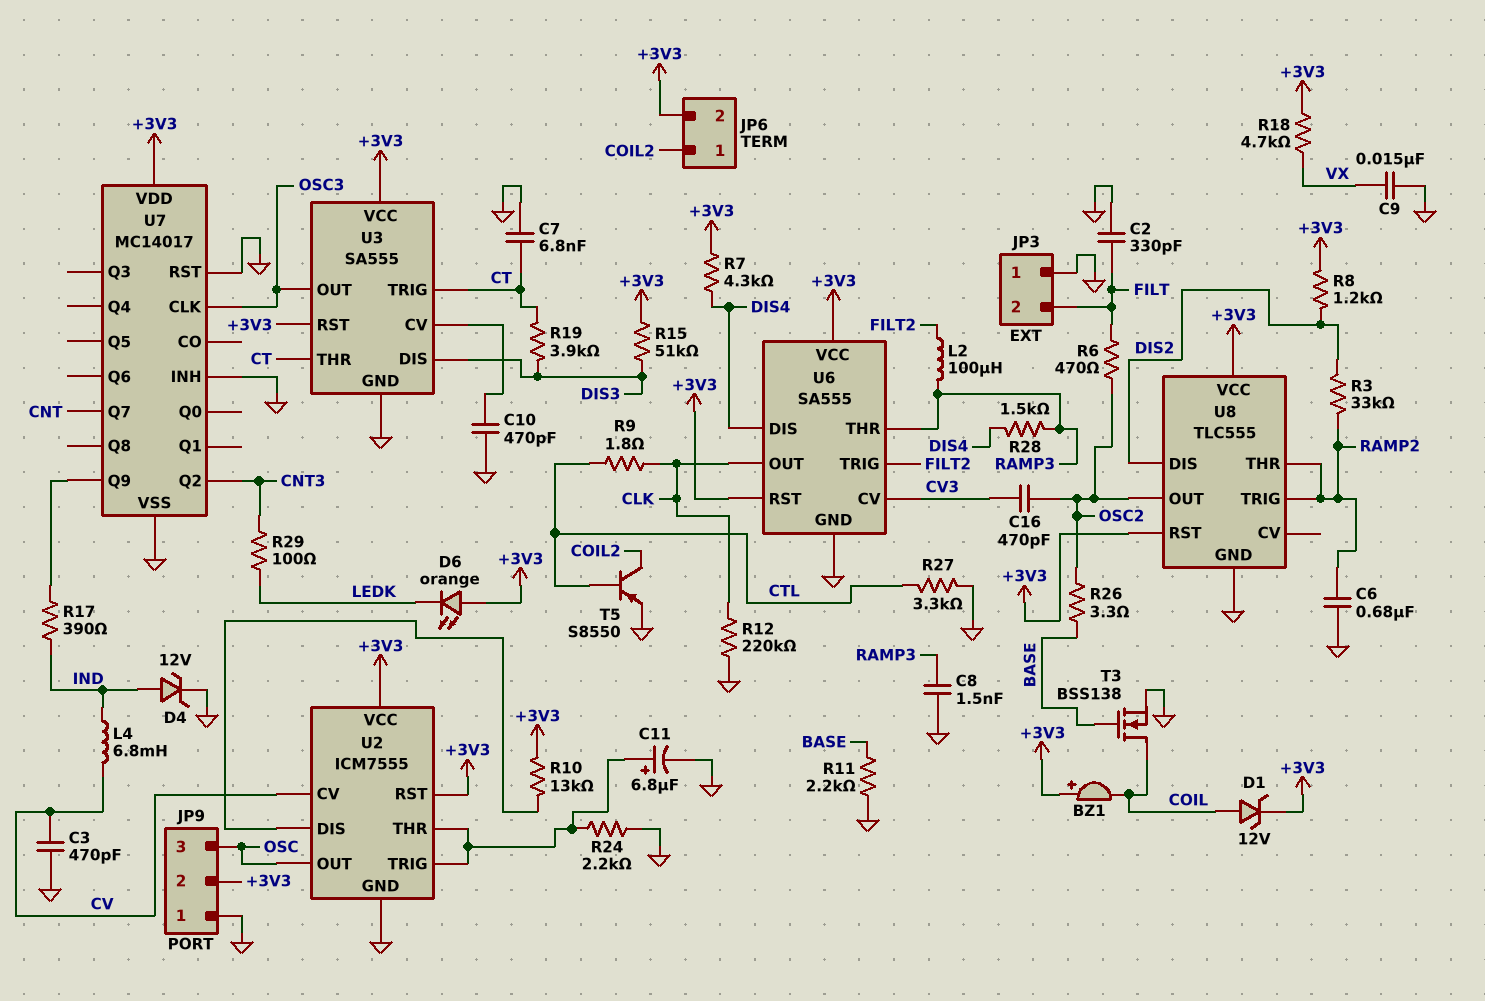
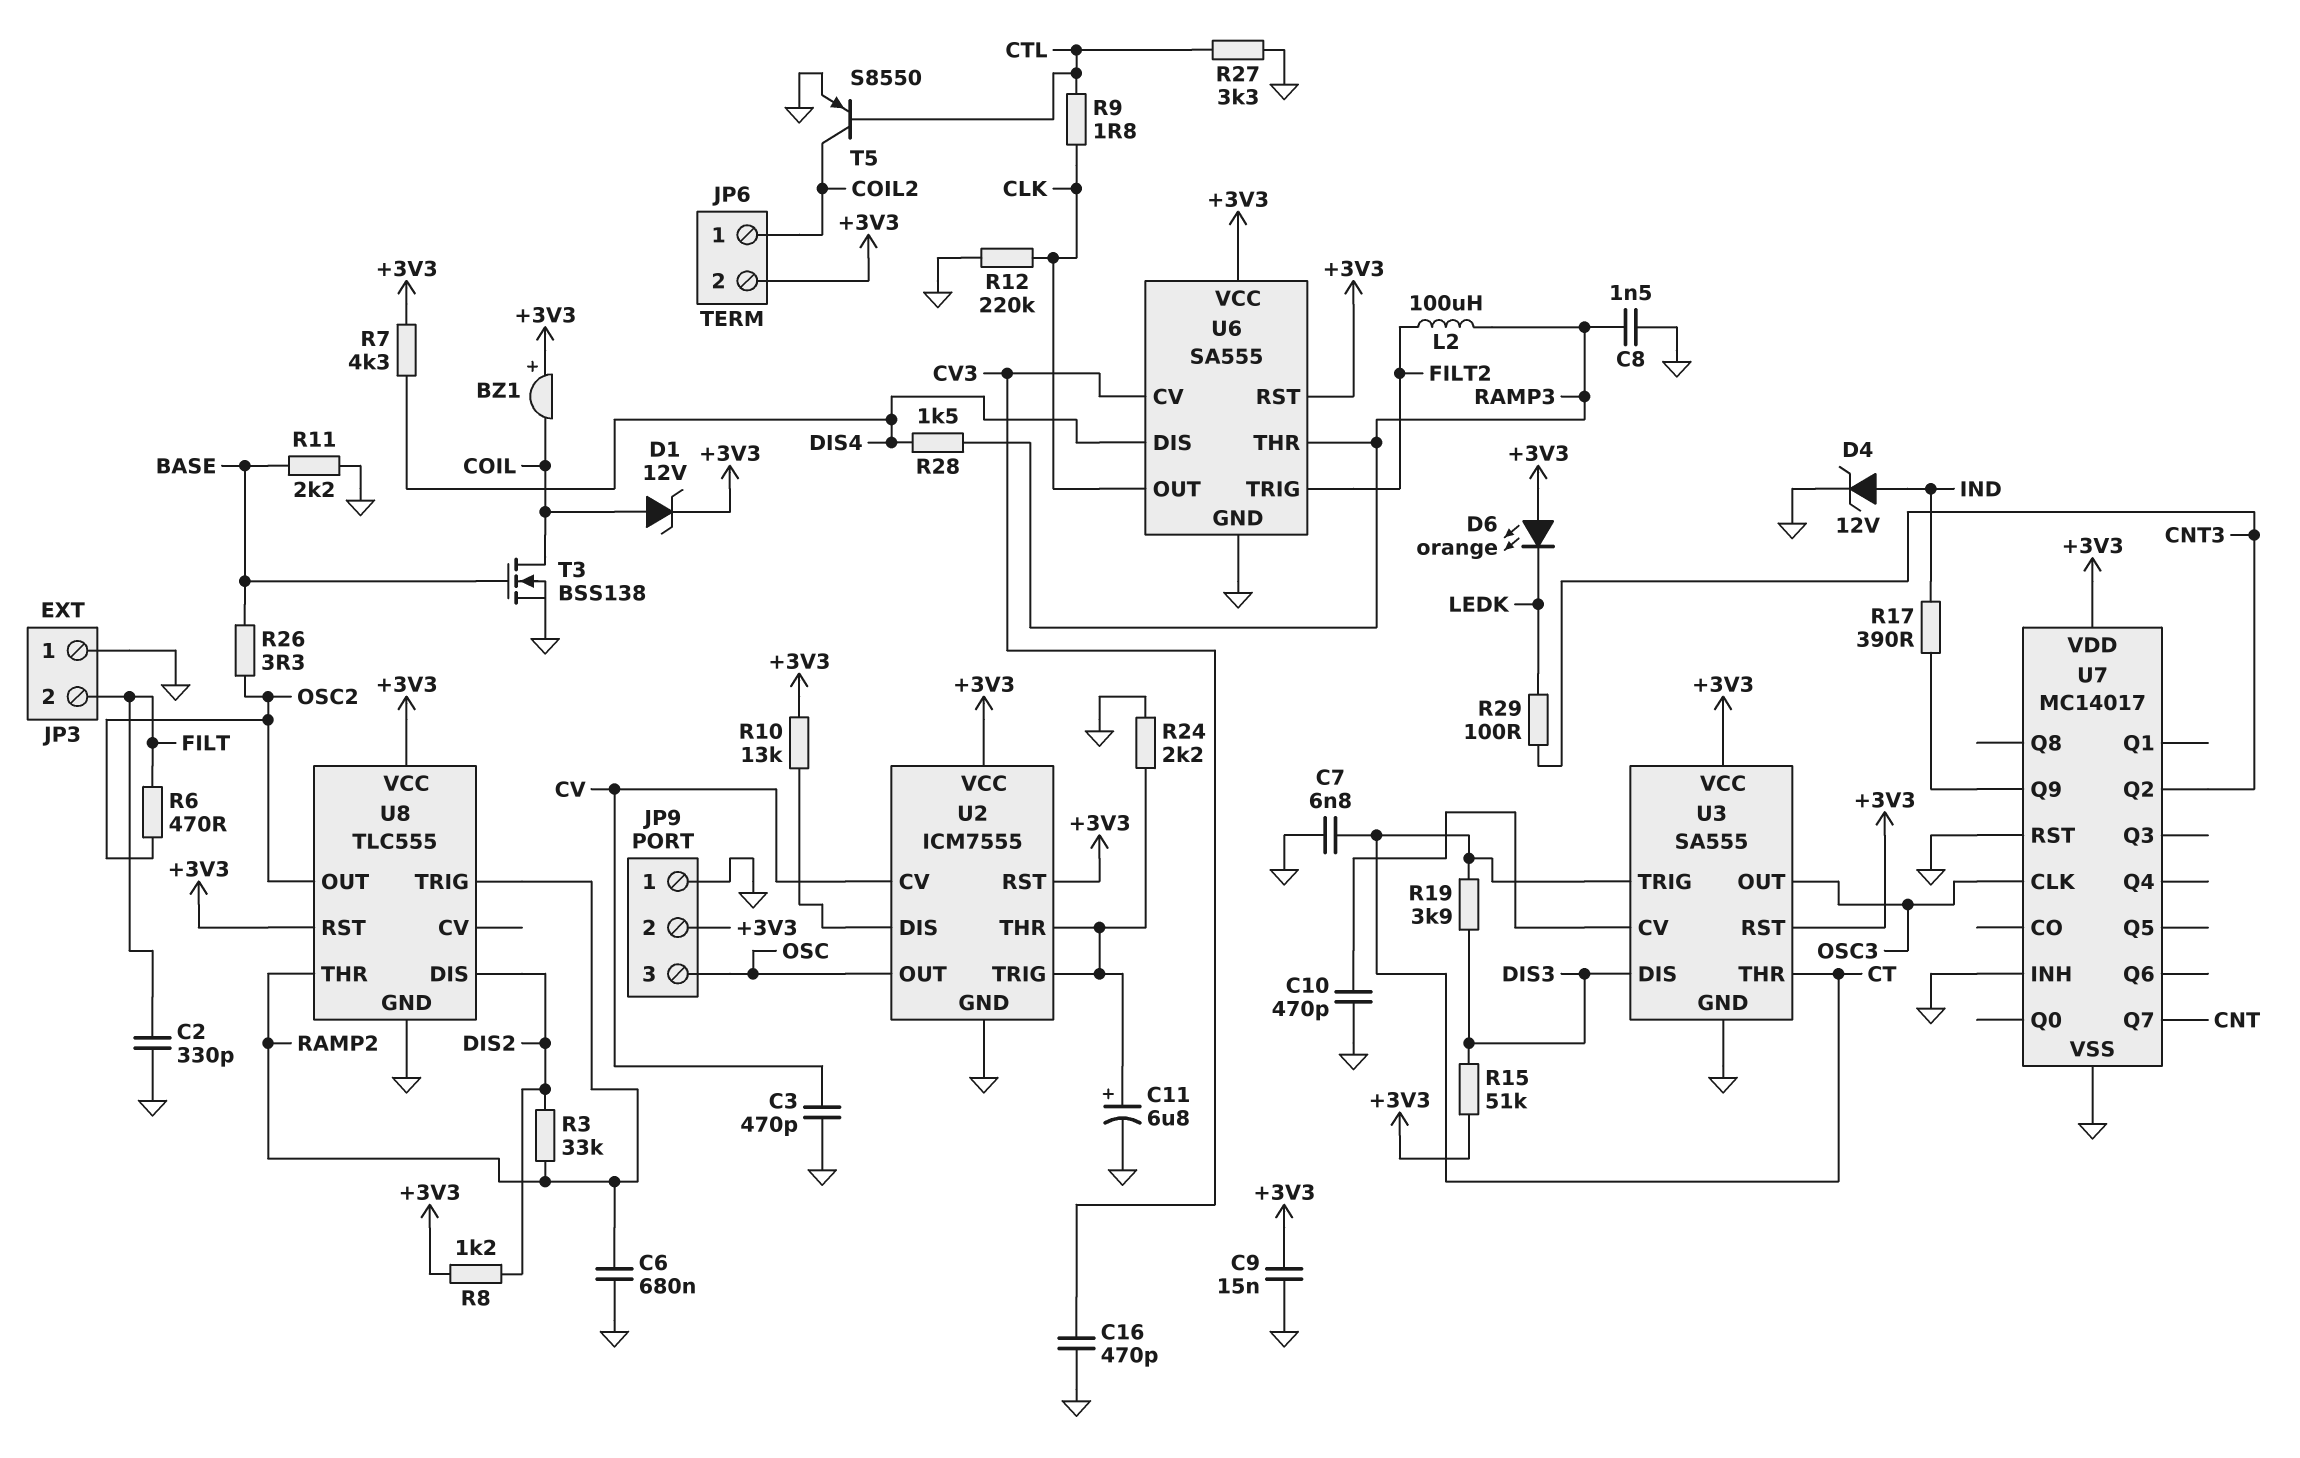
C9: 15nF (GND, VX) -> 15nF (+3V3, GND)
C16: 470pF (CV3, OSC2) -> 470pF (CV3, GND)
L4: 6.8mH (CV, IND) -> none
R18: 4.7k (+3V3, VX) -> none

